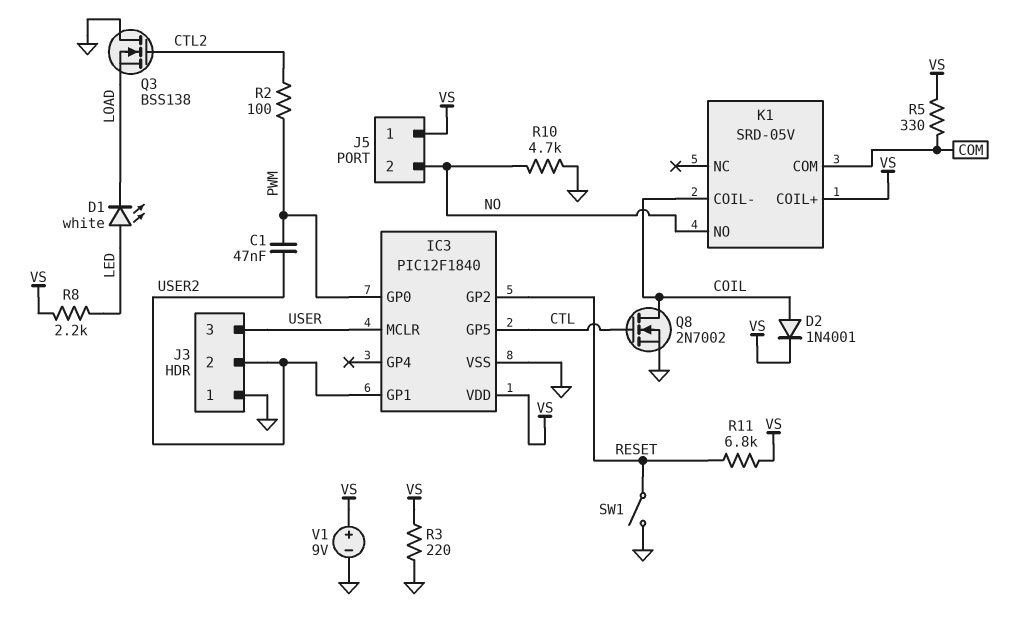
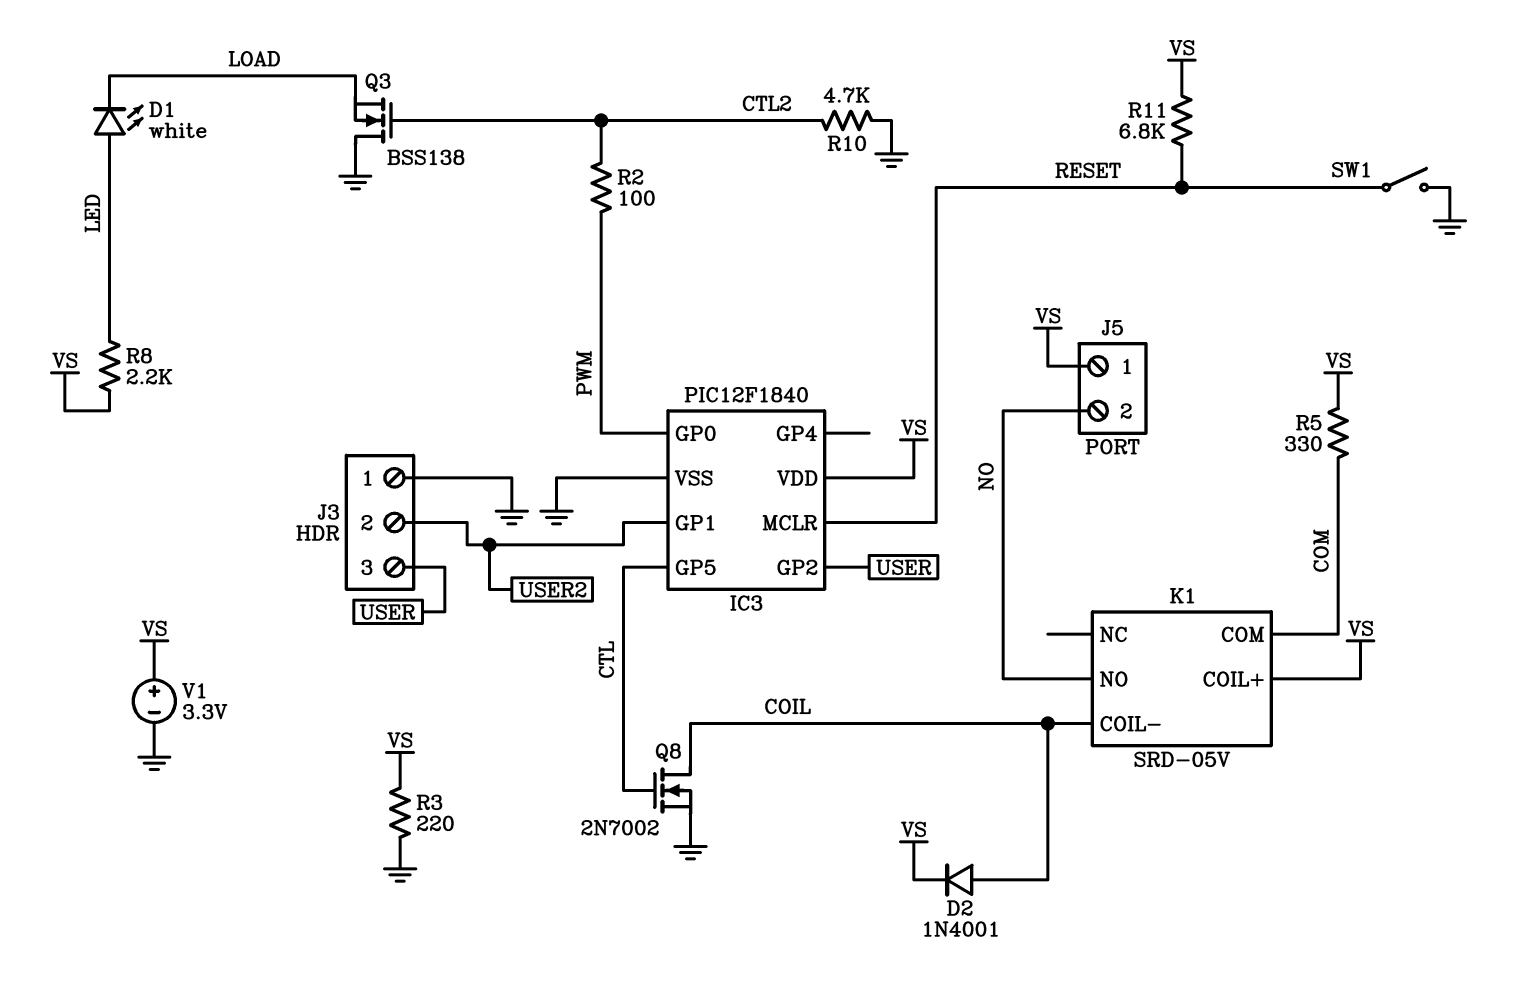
C1: 47nF (PWM, USER2) -> none
IC3 pin GP2: RESET -> USER
IC3 pin MCLR: USER -> RESET
R10: 4.7k (GND, NO) -> 4.7k (CTL2, GND)
V1: 9V (plus VS, minus GND) -> 3.3V (plus VS, minus GND)

